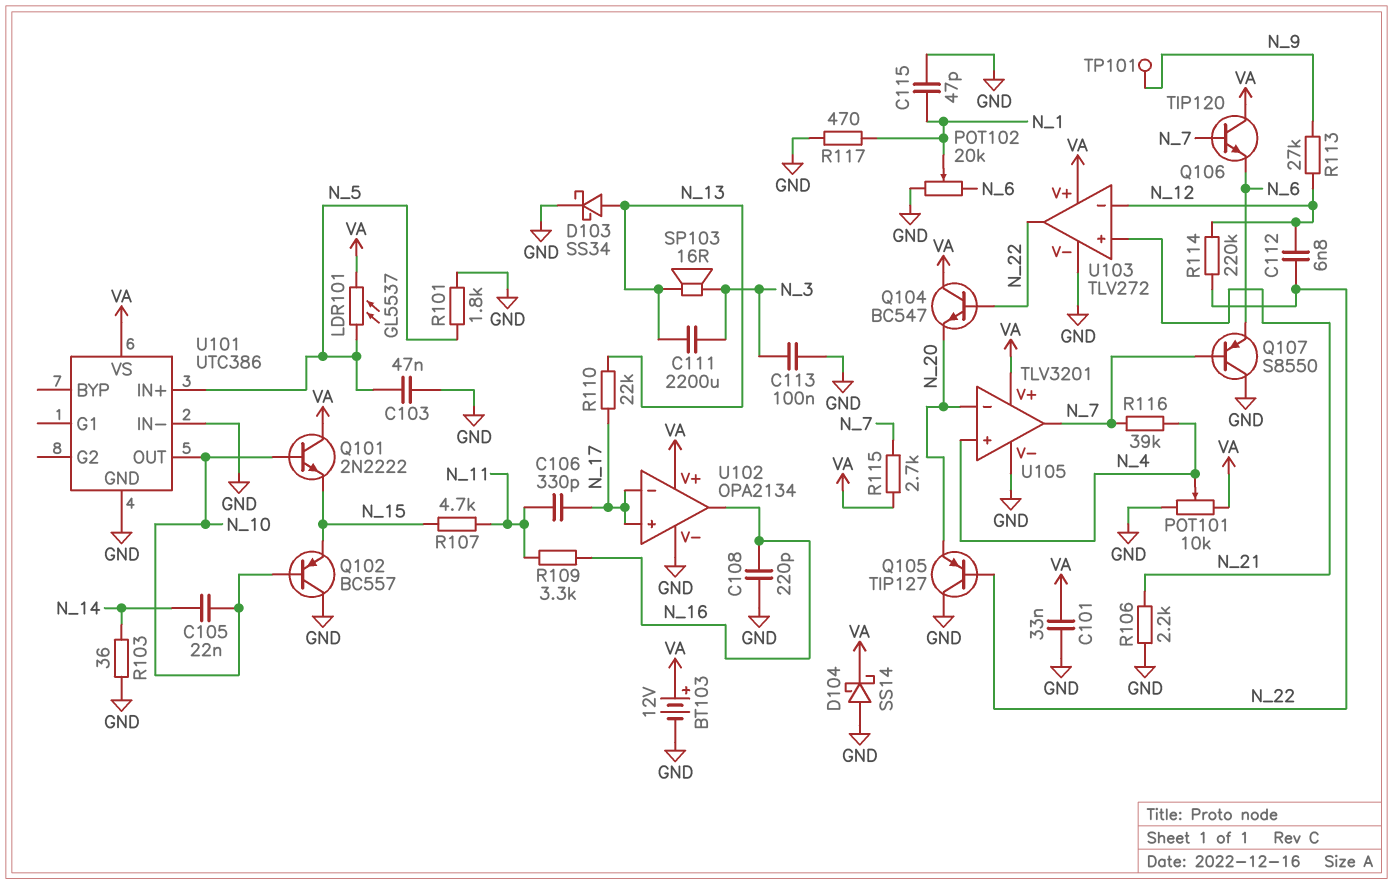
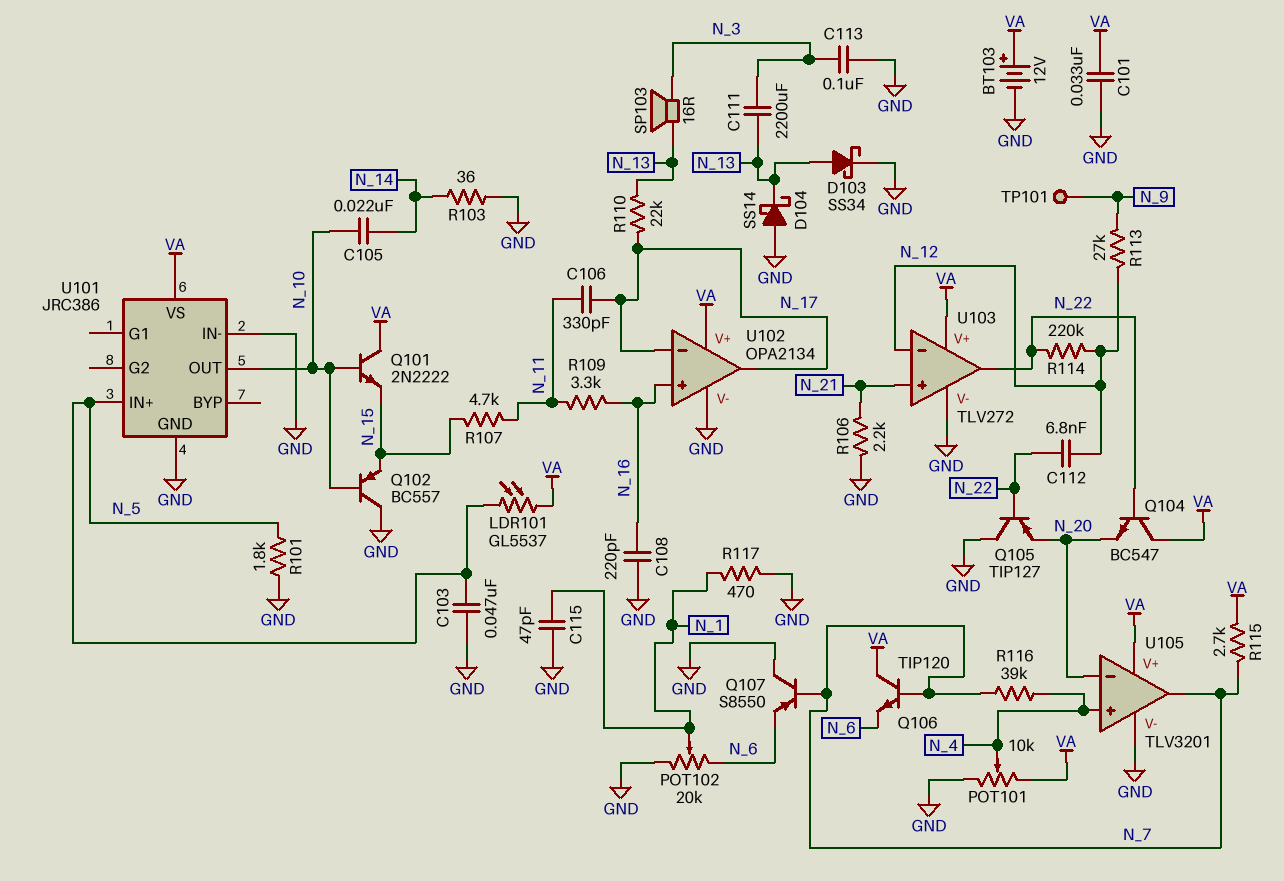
D104: schottky SS14 (A GND, K VA) -> schottky SS14 (A GND, K N_13)
U101: UTC386 -> JRC386
U102 pin in+: N_17 -> N_16
U102 pin out: N_16 -> N_17

